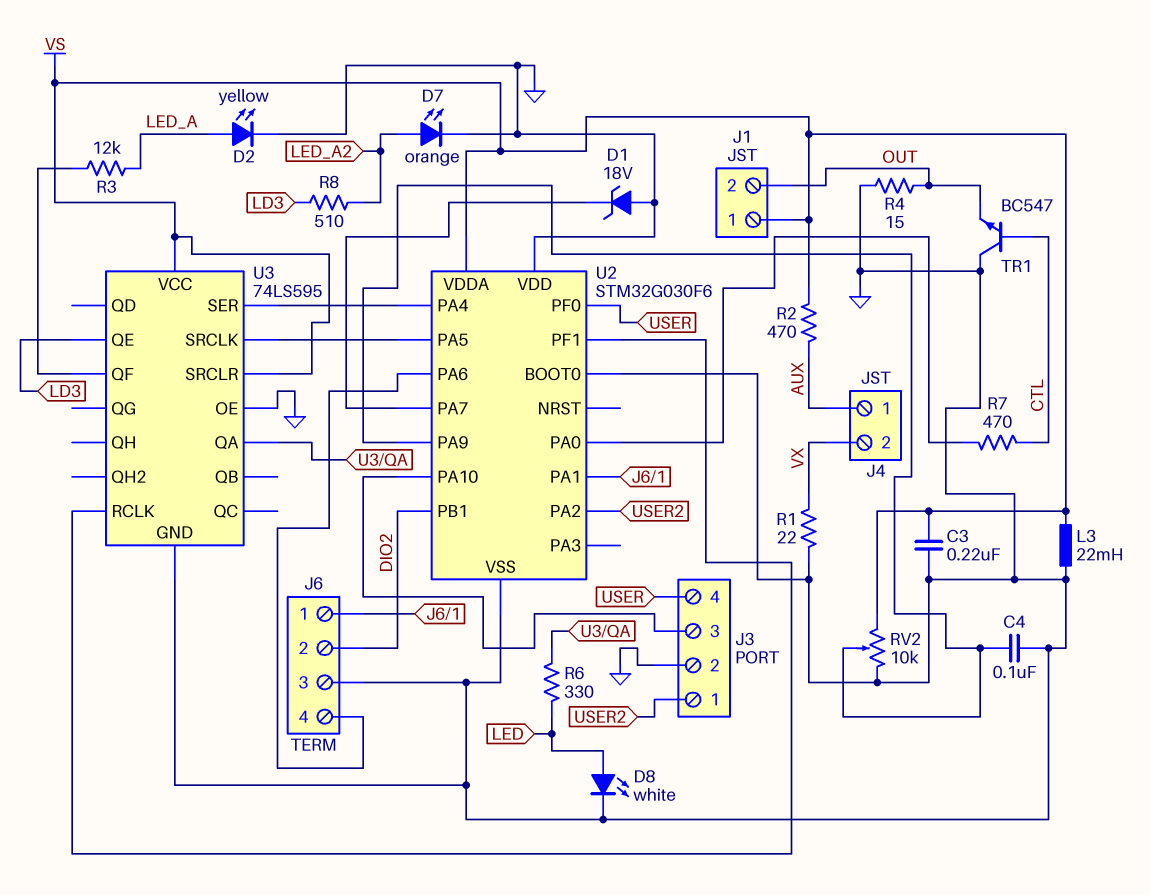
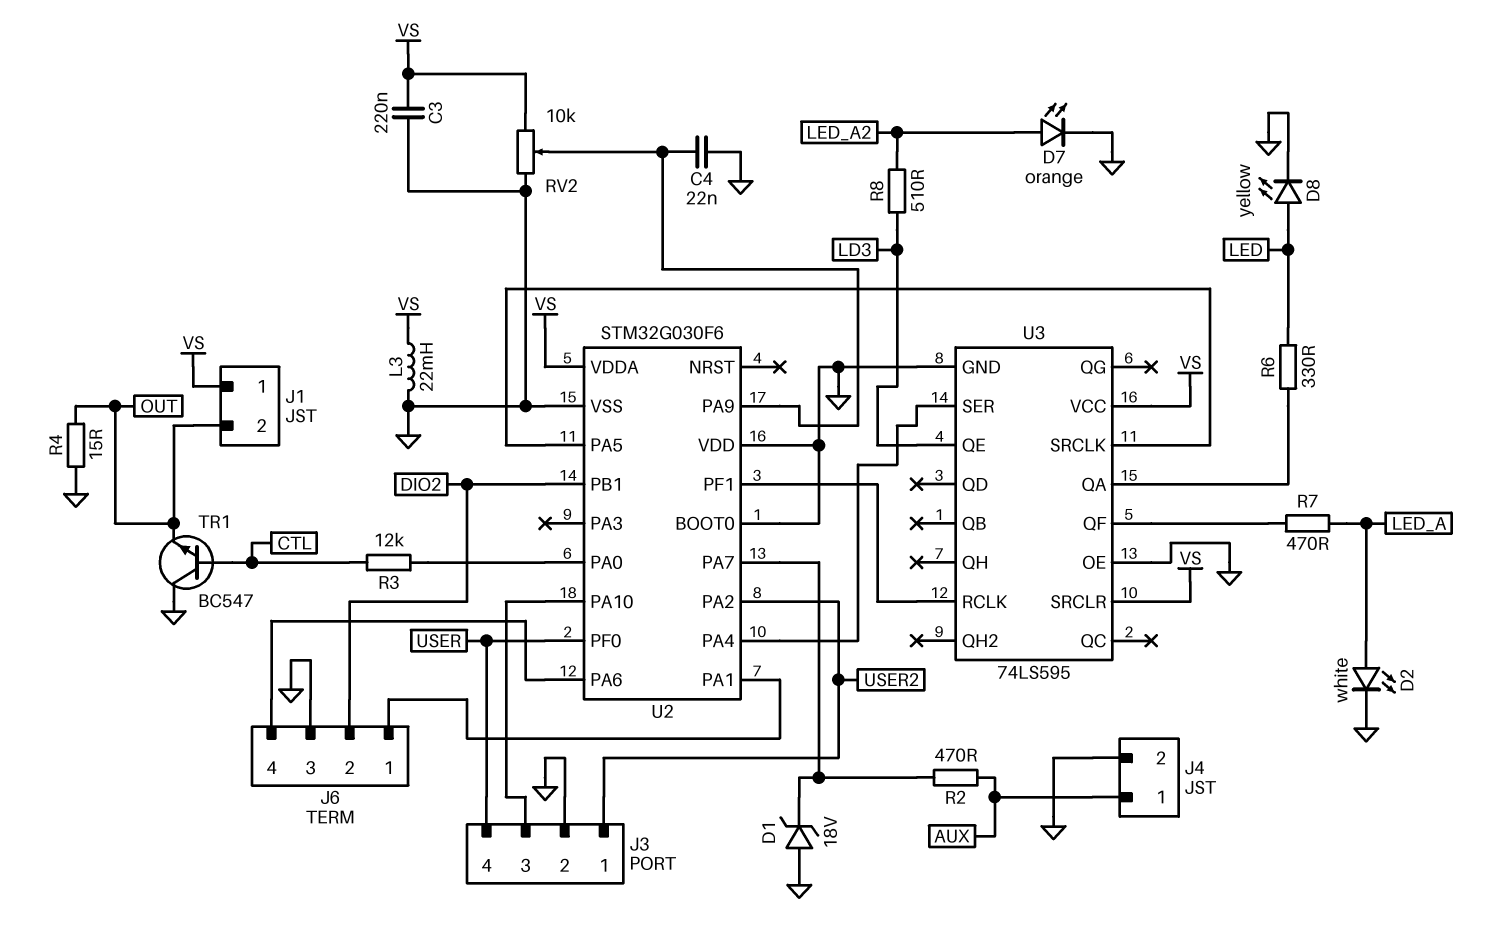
C4: 100nF (GND, U2/PA9) -> 22nF (GND, U2/PA9)
D2: LED yellow (A LED_A, K GND) -> LED white (A LED_A, K GND)
D8: LED white (A LED, K GND) -> LED yellow (A LED, K GND)
J4 pin 2: VX -> GND
R1: 22 (GND, VX) -> none
R2: 470 (AUX, VS) -> 470 (AUX, U2/PA7)
R3: 12k (LED_A, U3/QF) -> 12k (CTL, U2/PA0)
R7: 470 (CTL, U2/PA0) -> 470 (LED_A, U3/QF)

